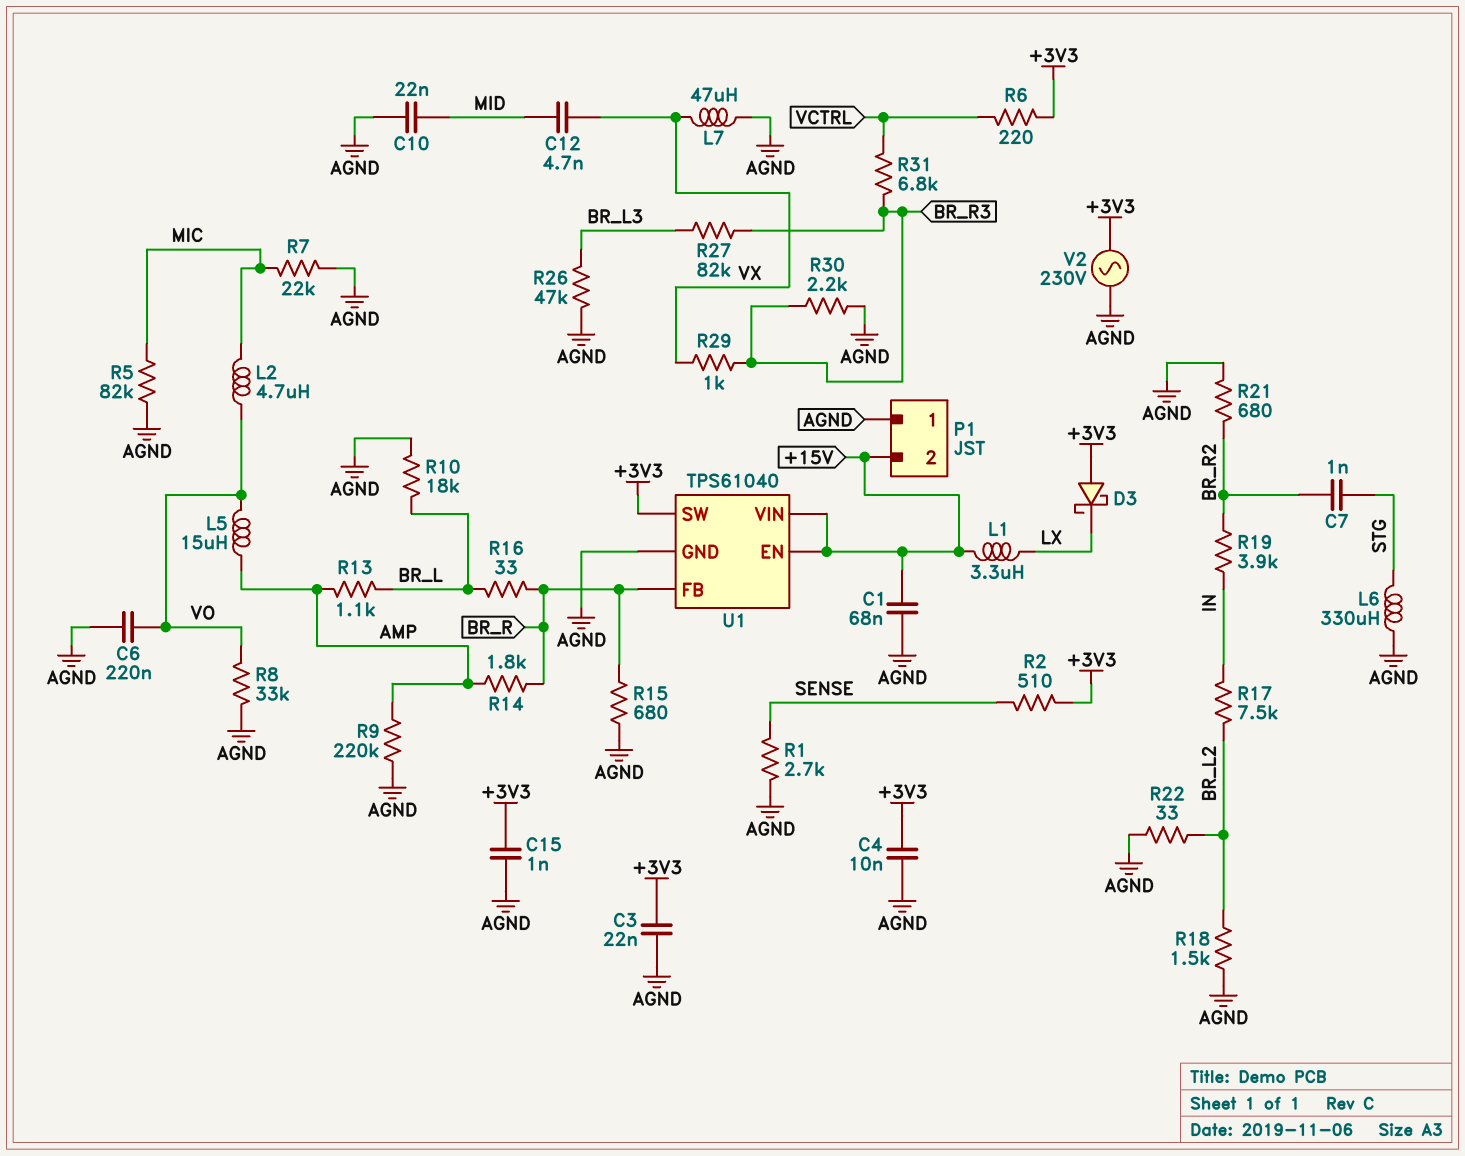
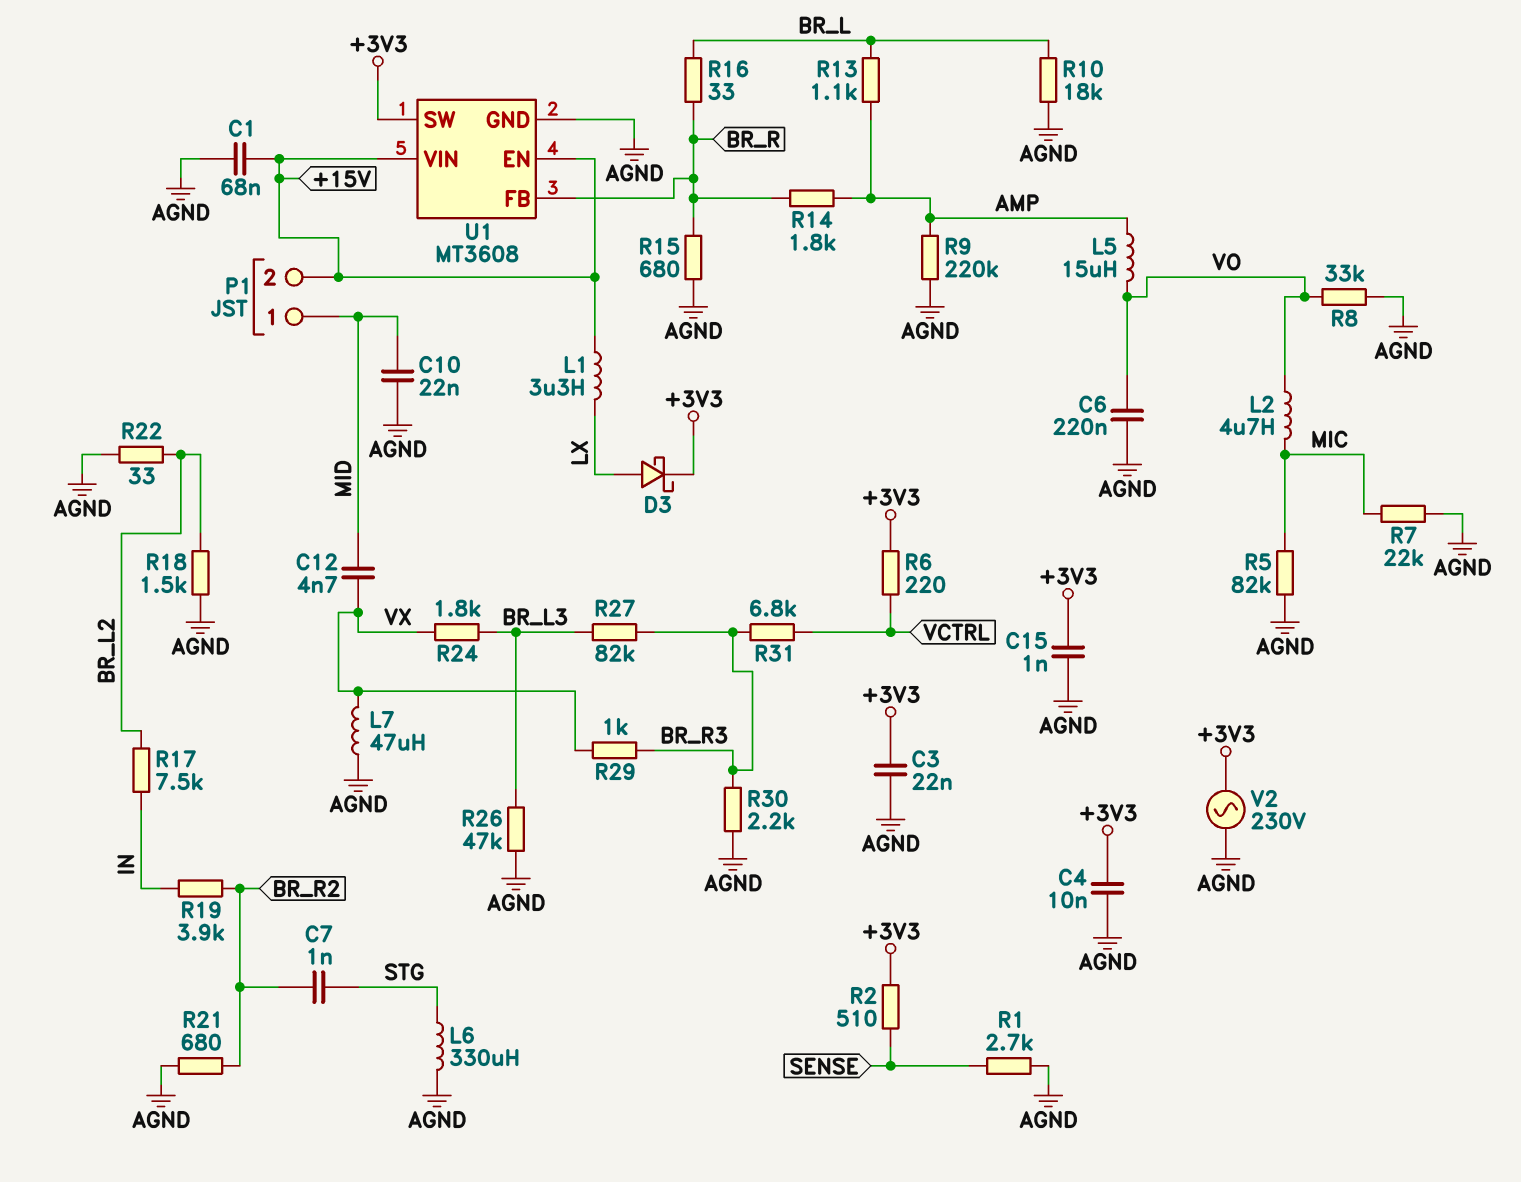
D3: schottky (A +3V3, K LX) -> schottky (A LX, K +3V3)
P1 pin 1: AGND -> MID
R24: none -> 1.8k (BR_L3, VX)
U1: TPS61040 -> MT3608

